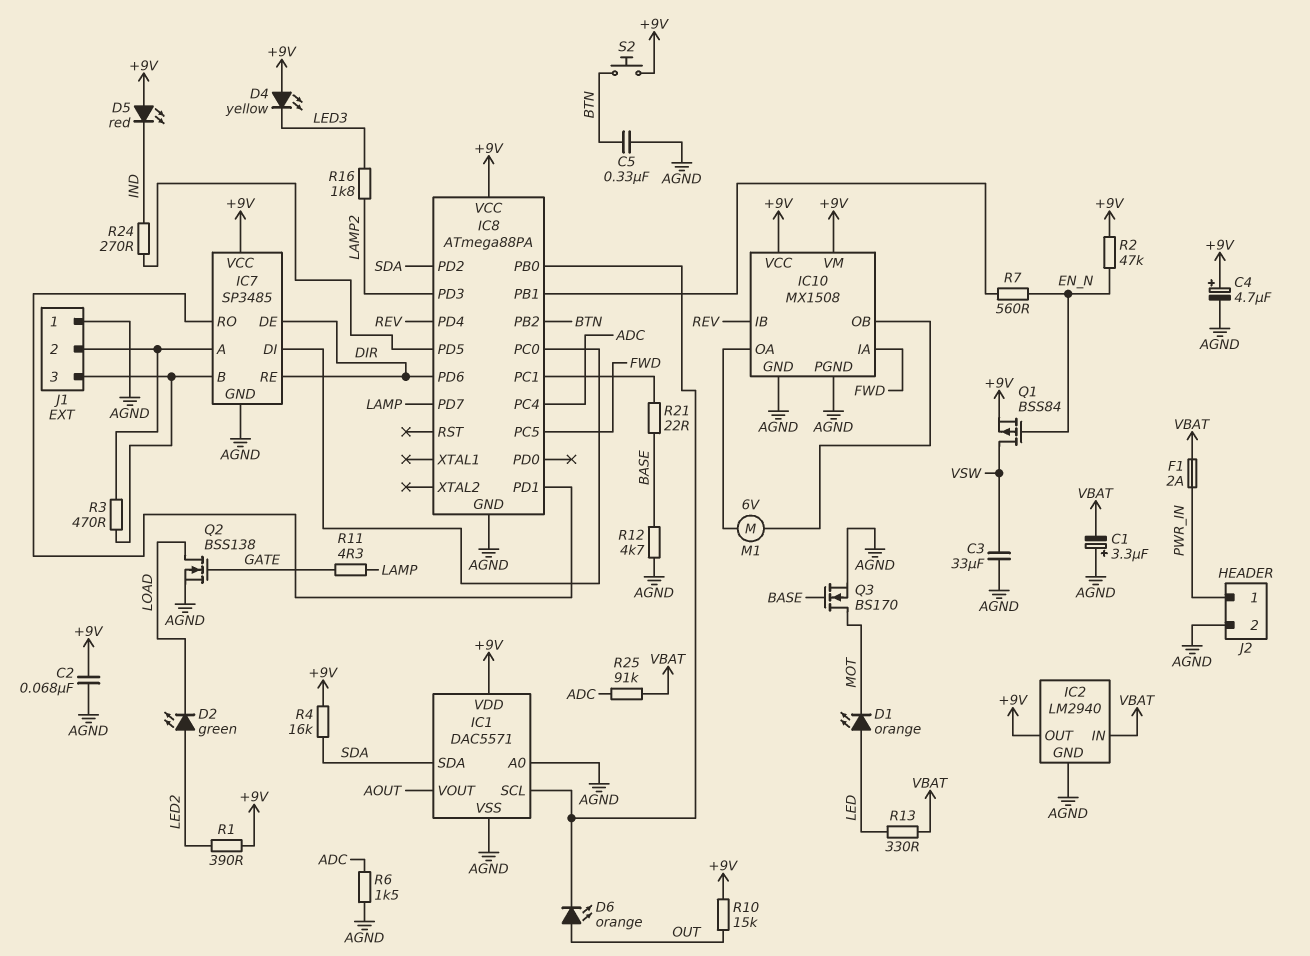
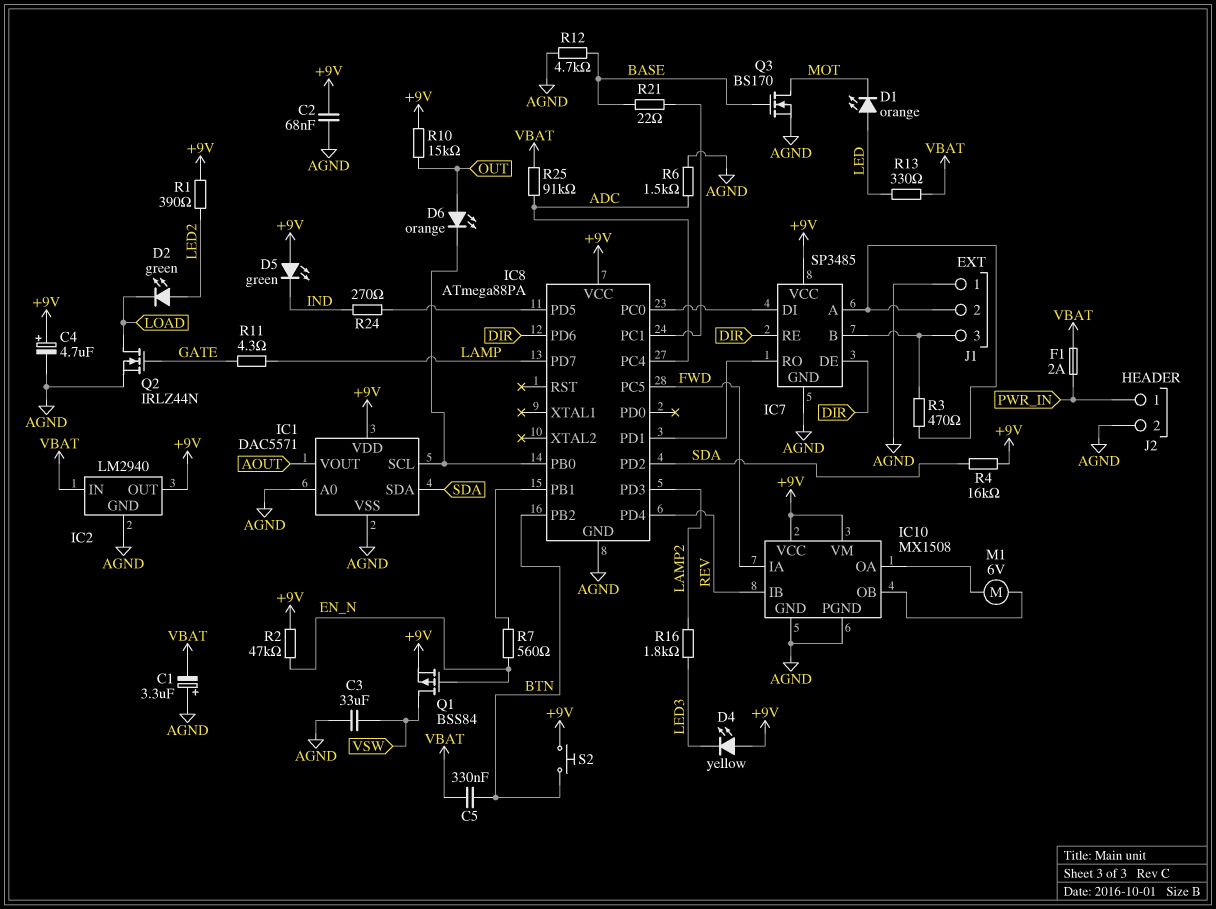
C5: 330nF (AGND, BTN) -> 330nF (BTN, VBAT)
D5: LED red (A +9V, K IND) -> LED green (A +9V, K IND)
Q2: NMOS BSS138 (G GATE, D LOAD, S AGND) -> NMOS IRLZ44N (G GATE, D LOAD, S AGND)

